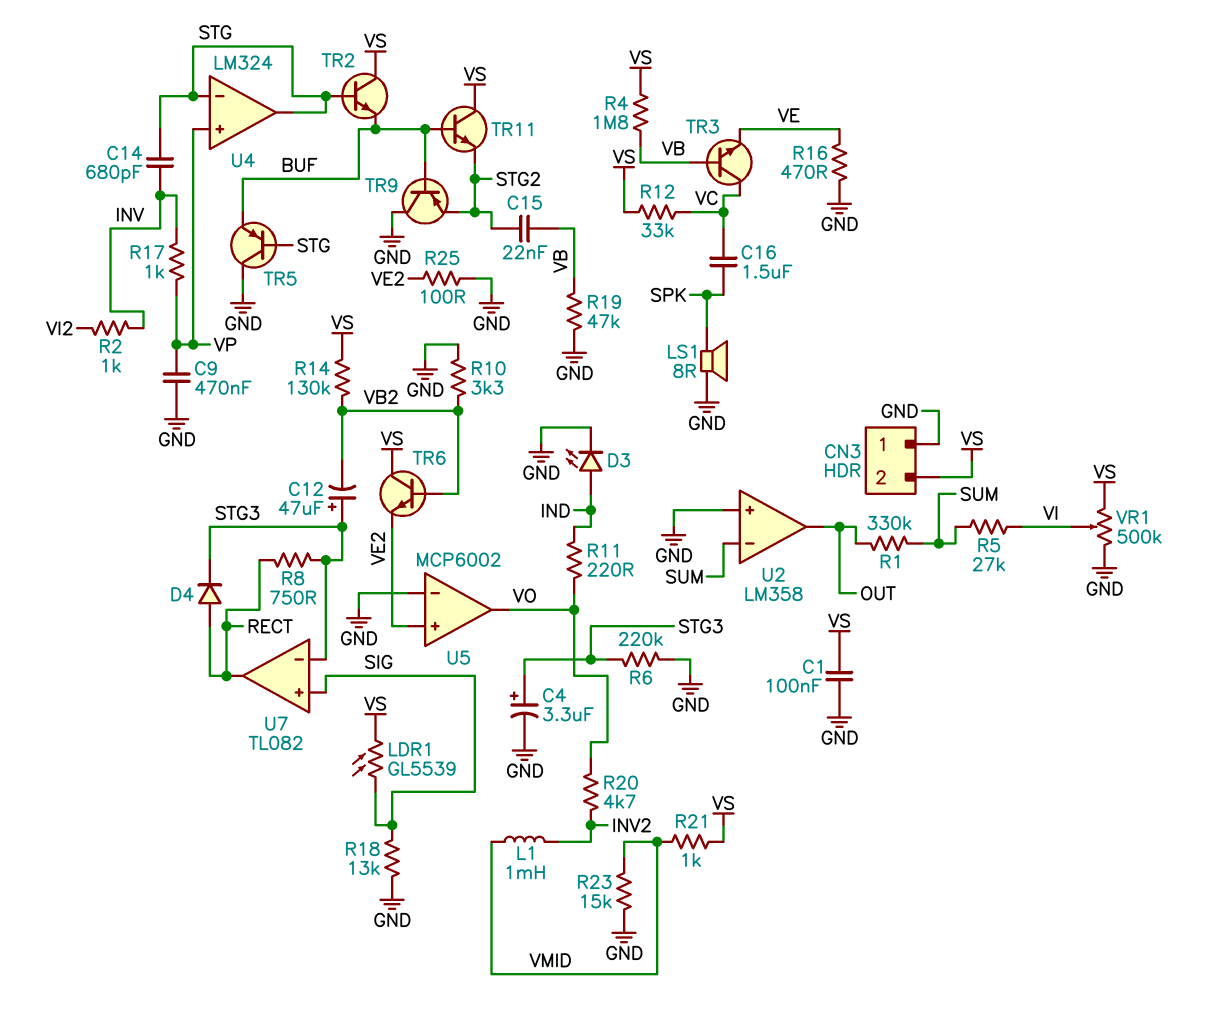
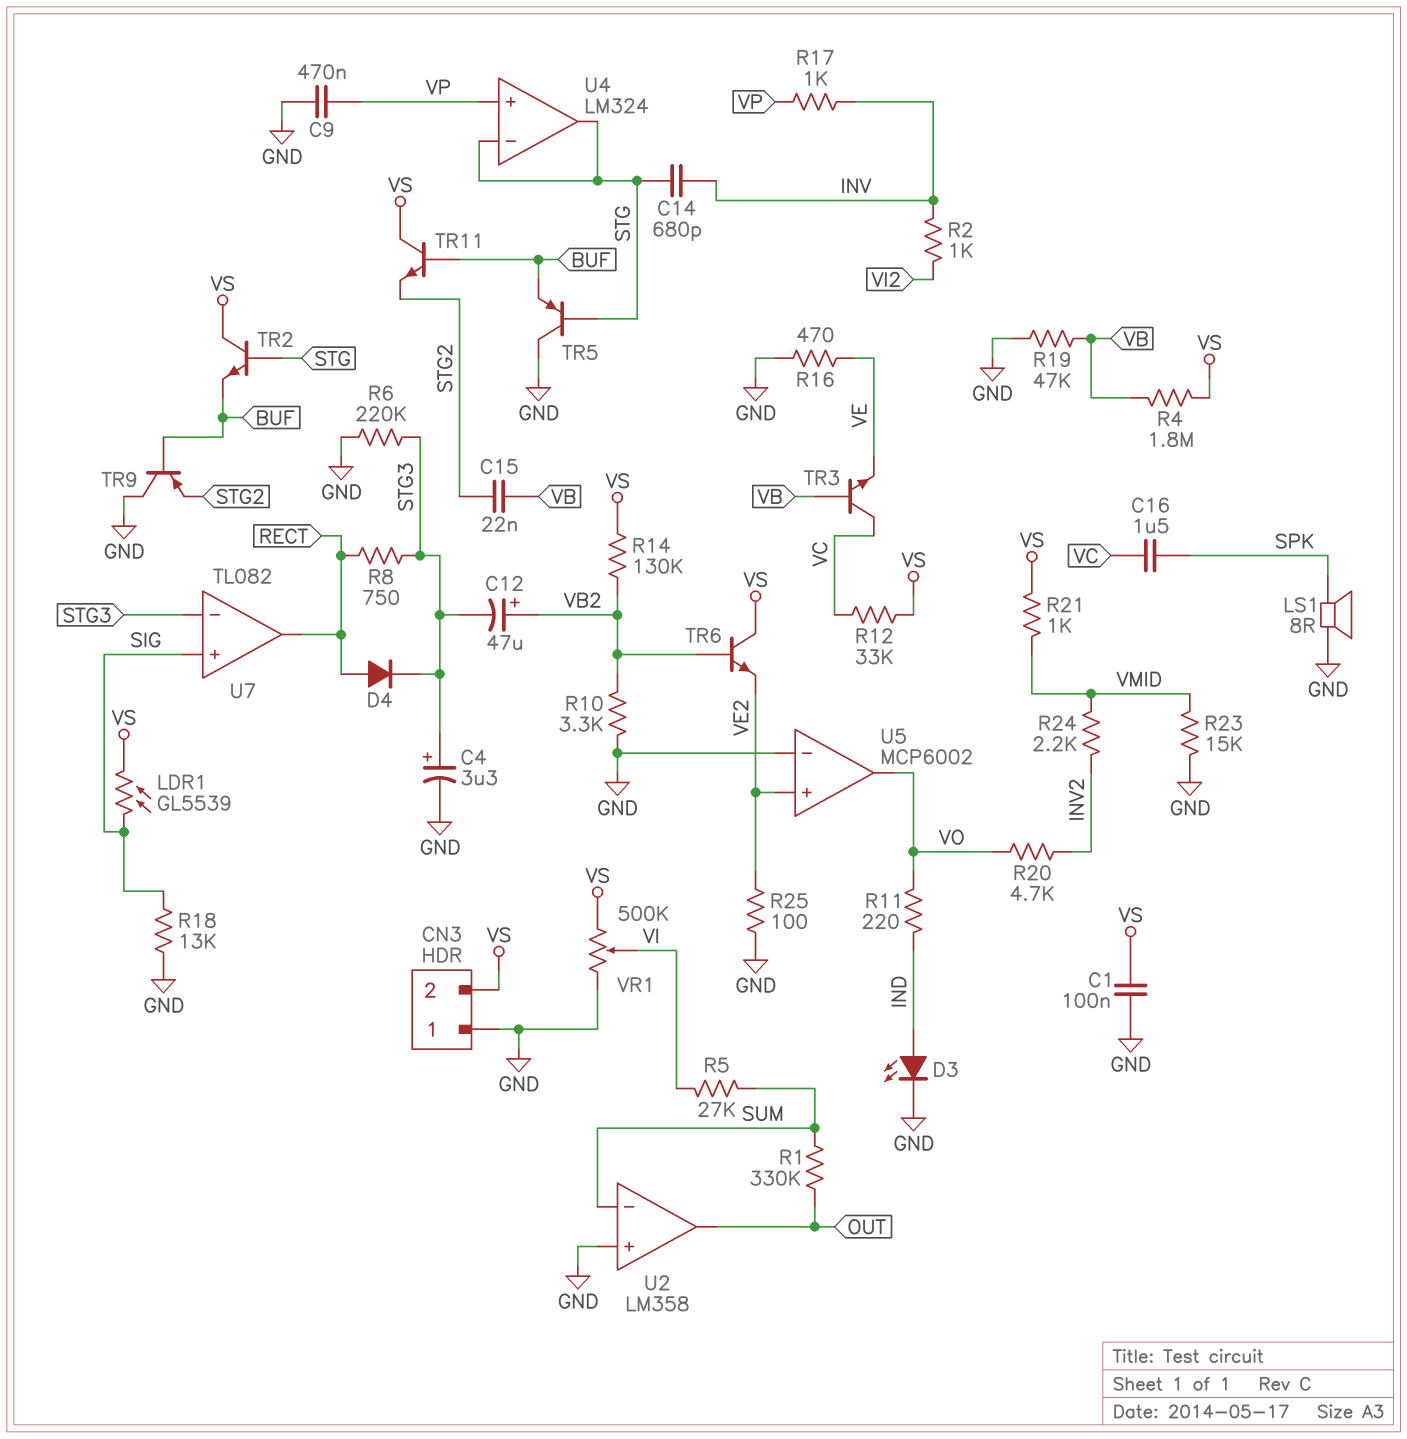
C12: 47uF (plus STG3, minus VB2) -> 47uF (plus VB2, minus STG3)
L1: 1mH (INV2, VMID) -> none
R24: none -> 2.2k (INV2, VMID)

